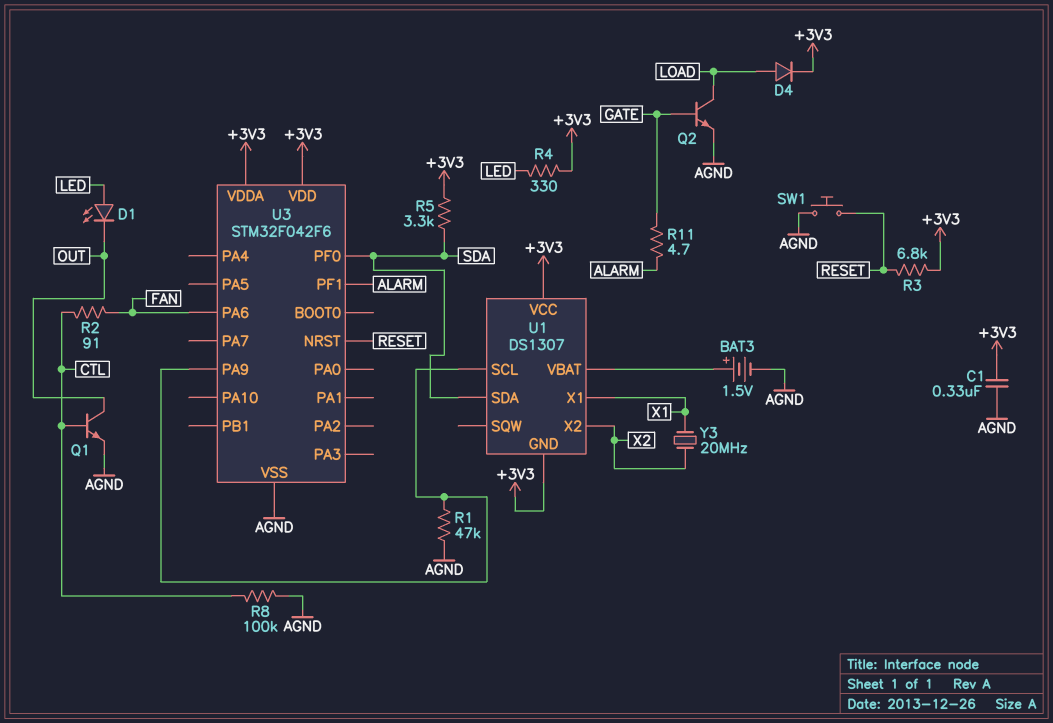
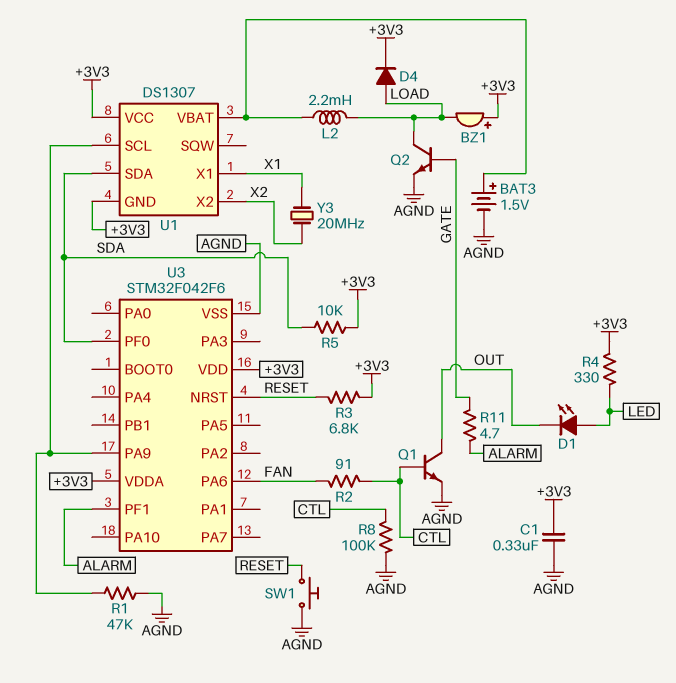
BZ1: none -> buzzer (plus +3V3, minus LOAD)
L2: none -> 2.2mH (LOAD, U1/VBAT)
R5: 3.3k (+3V3, SDA) -> 10k (+3V3, SDA)

